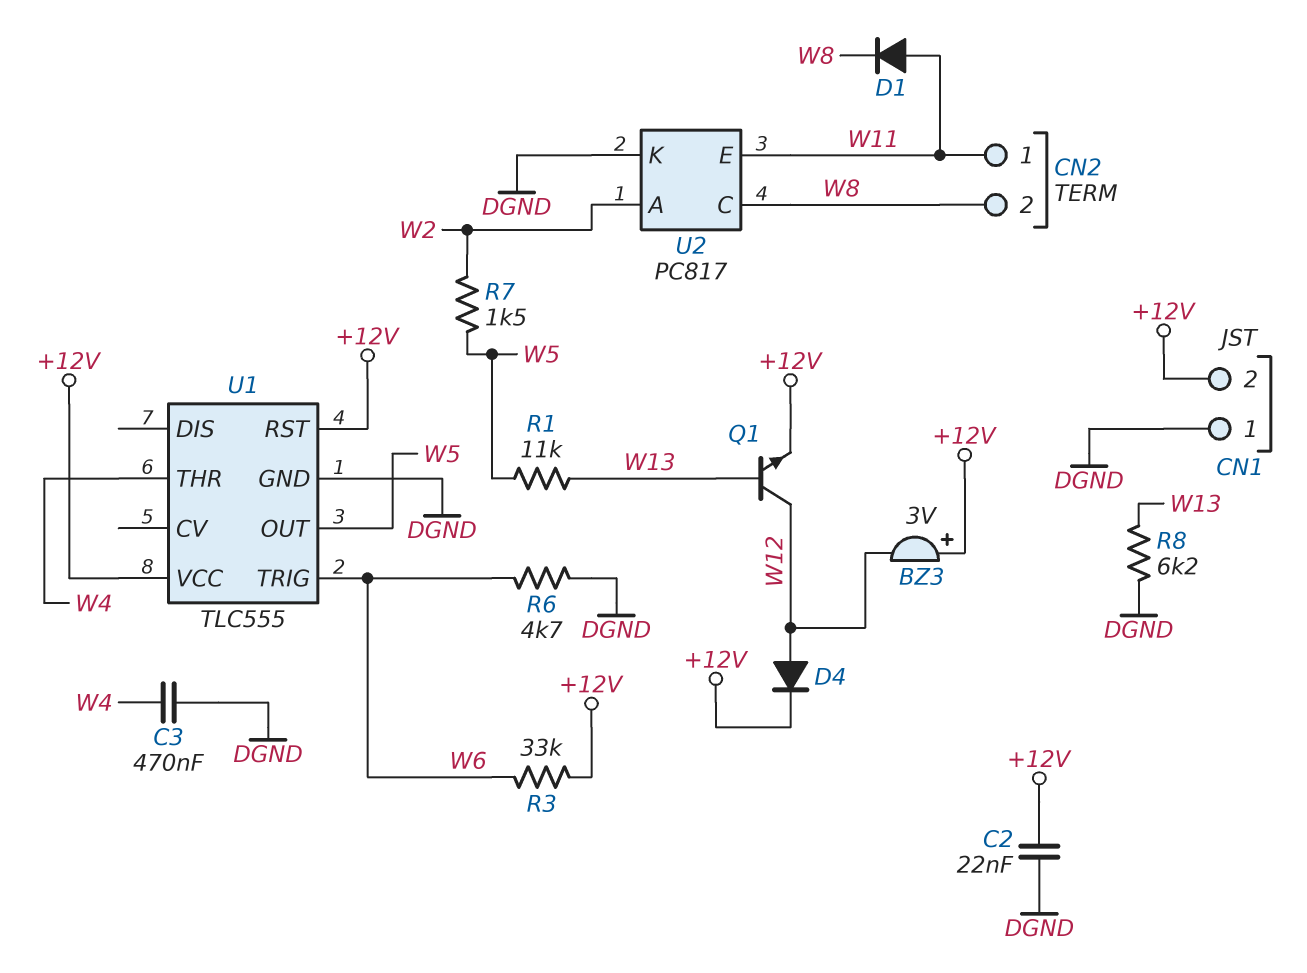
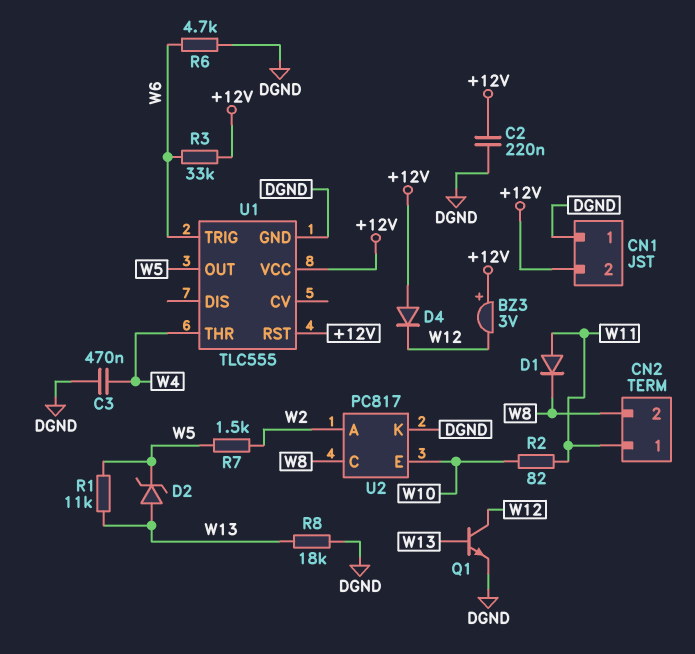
C2: 22nF (+12V, DGND) -> 220nF (+12V, DGND)
D2: none -> zener (A W13, K W5)
D4: diode (A W12, K +12V) -> diode (A +12V, K W12)
Q1: NPN (B W13, C W12, E +12V) -> NPN (B W13, C W12, E DGND)
R2: none -> 82 (W10, W11)
R8: 6.2k (DGND, W13) -> 18k (DGND, W13)
U2 pin E: W11 -> W10

